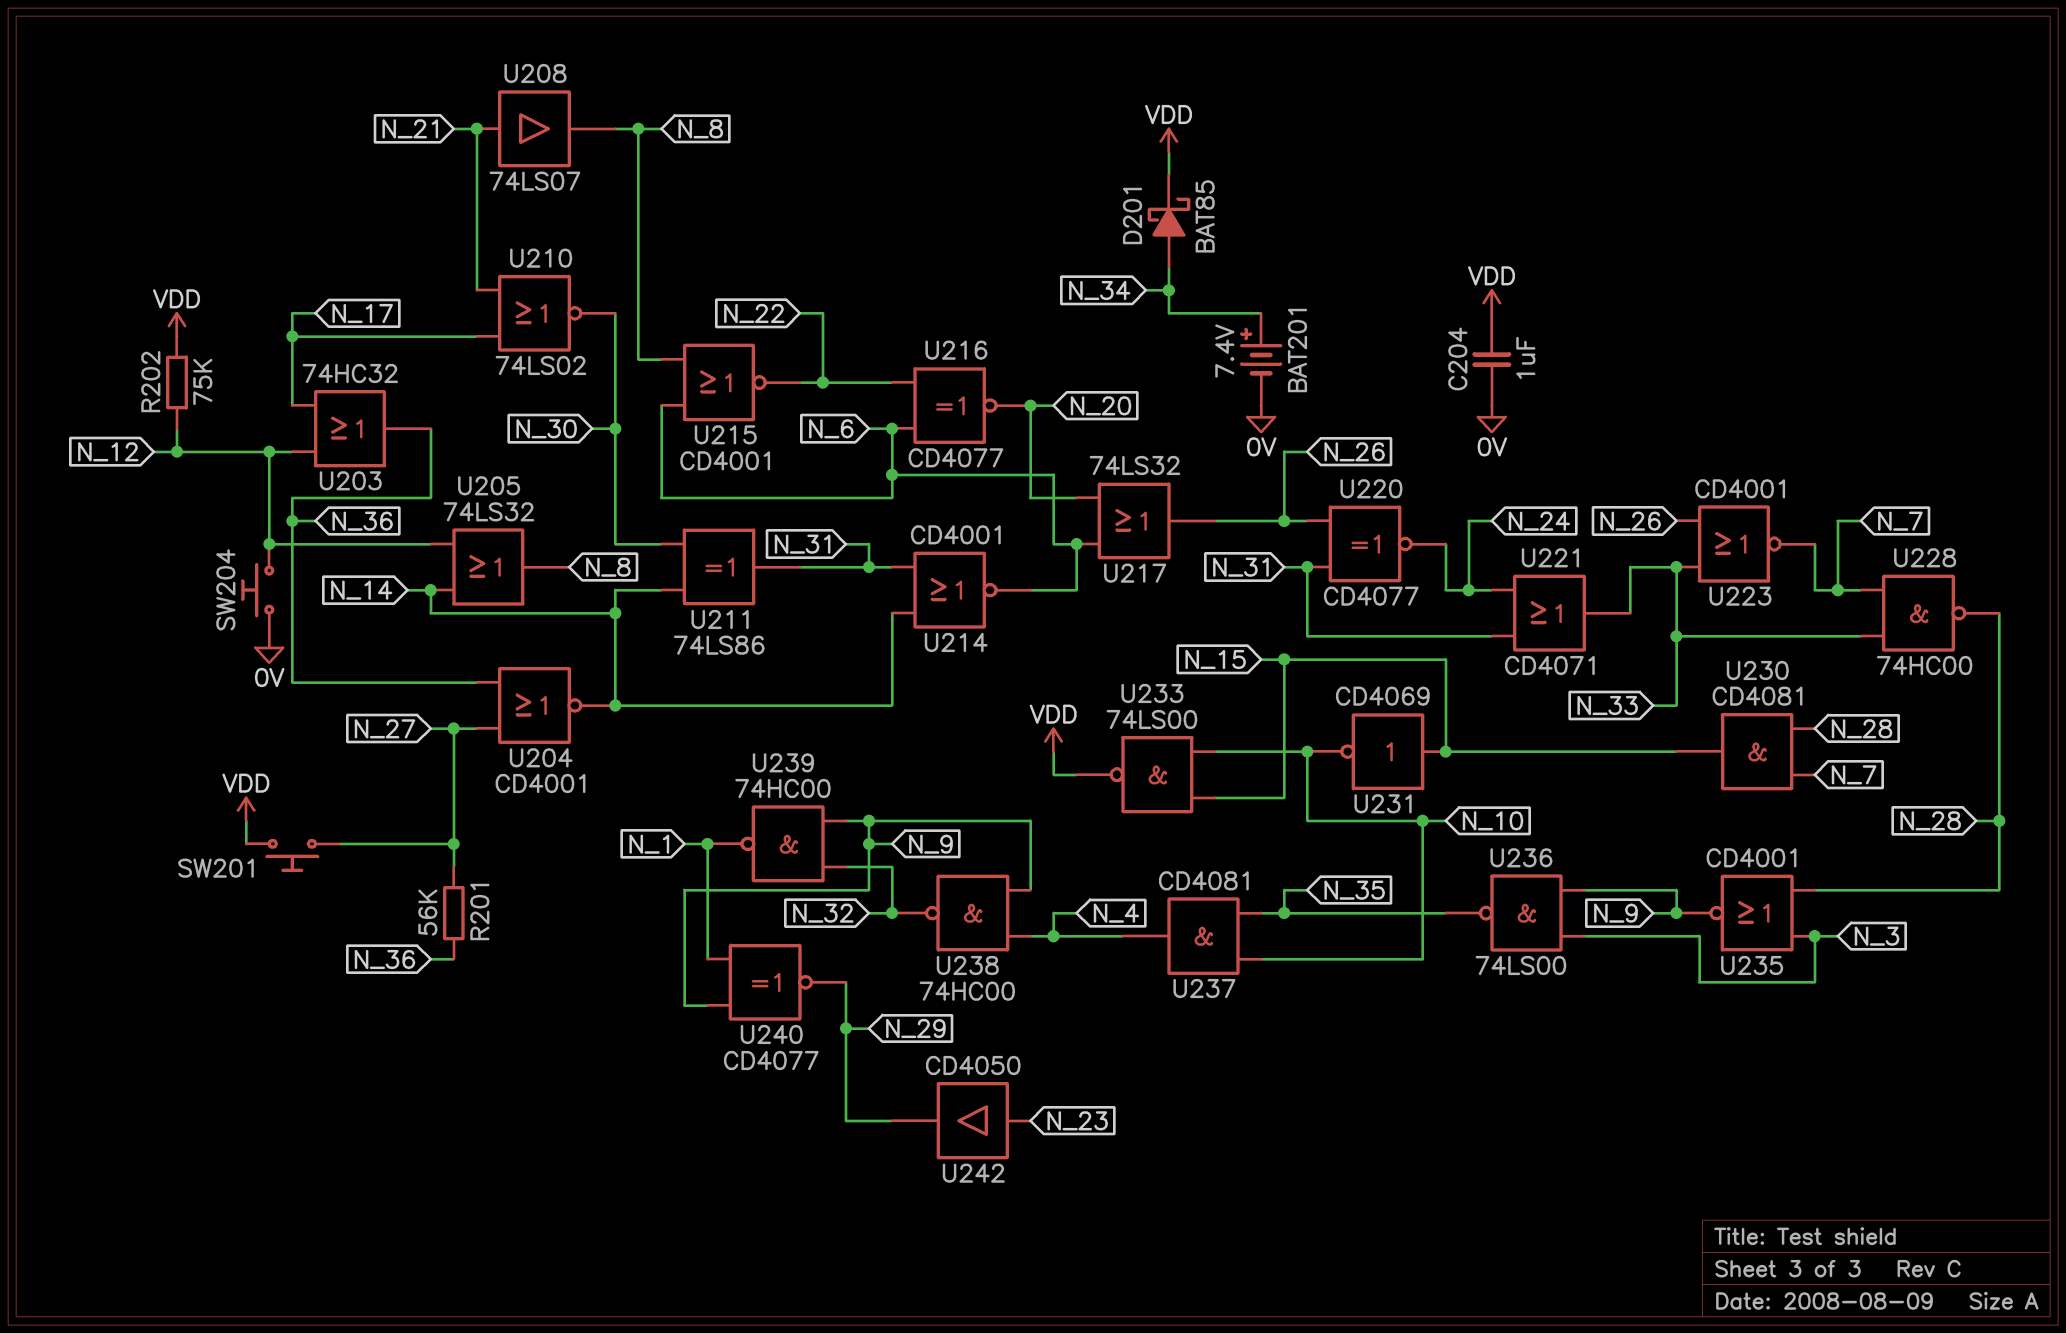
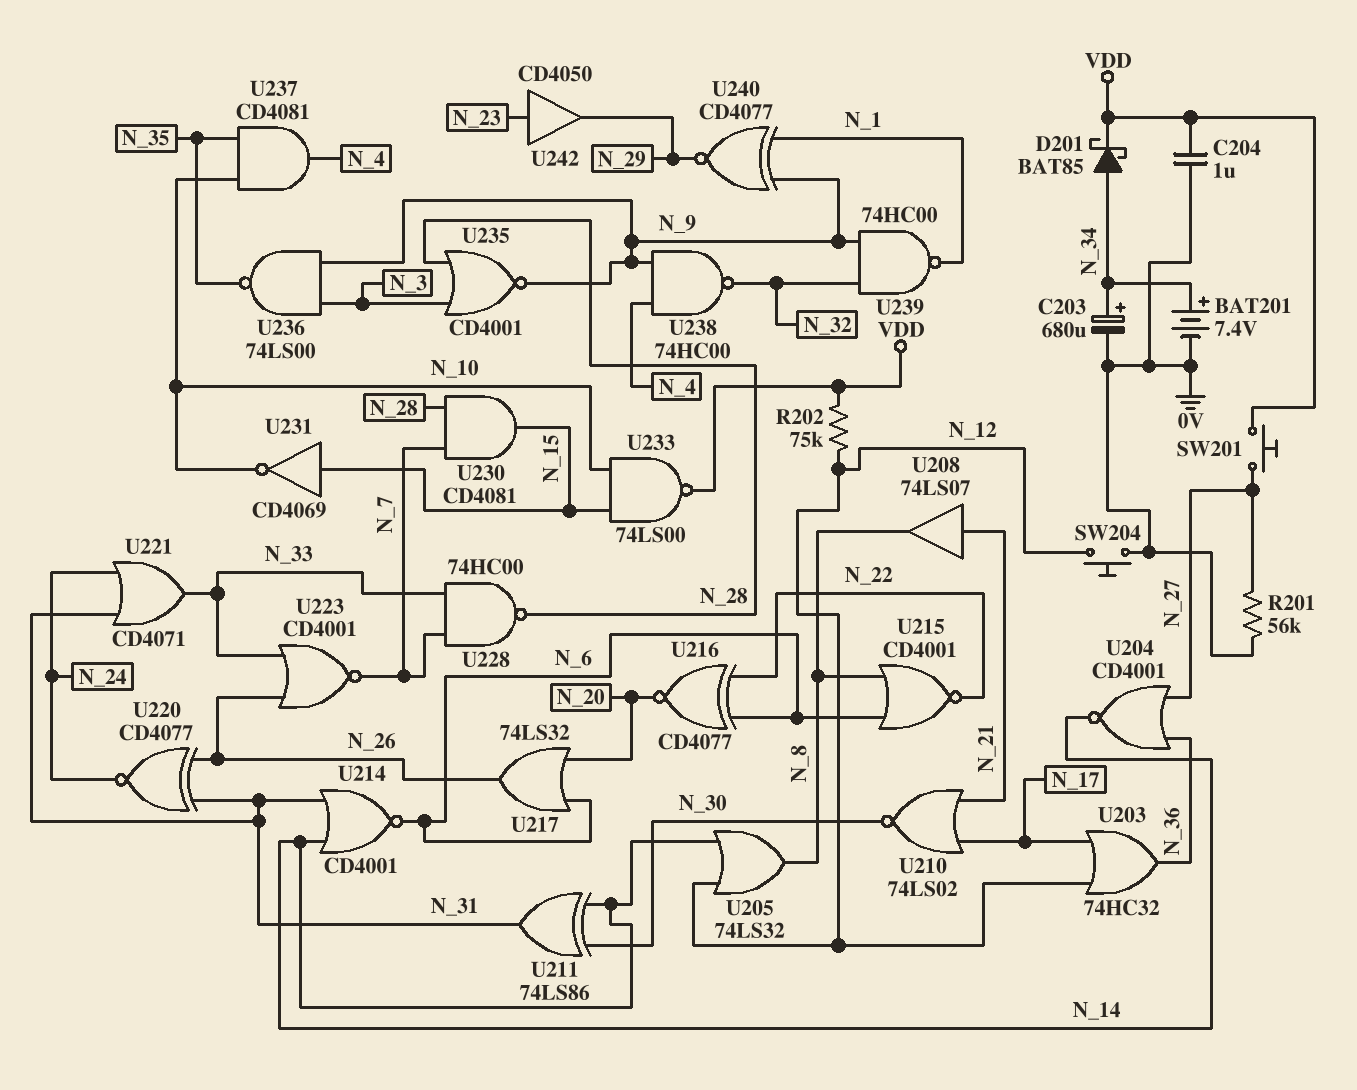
C203: none -> 680uF (plus N_34, minus 0V)
R201: 56k (N_27, N_36) -> 56k (0V, N_27)

